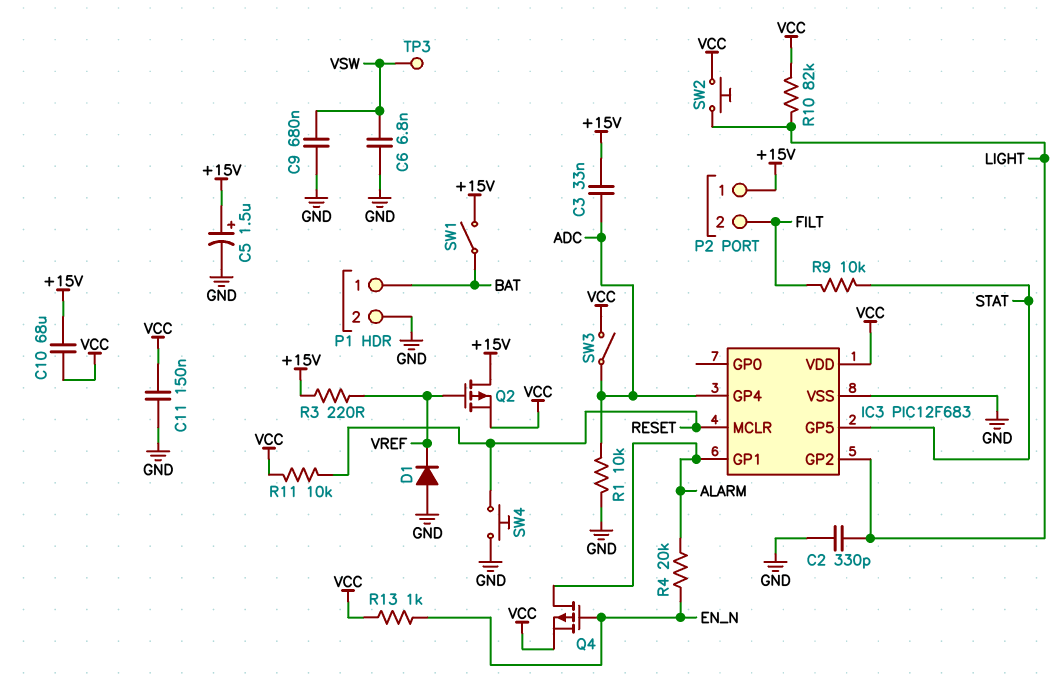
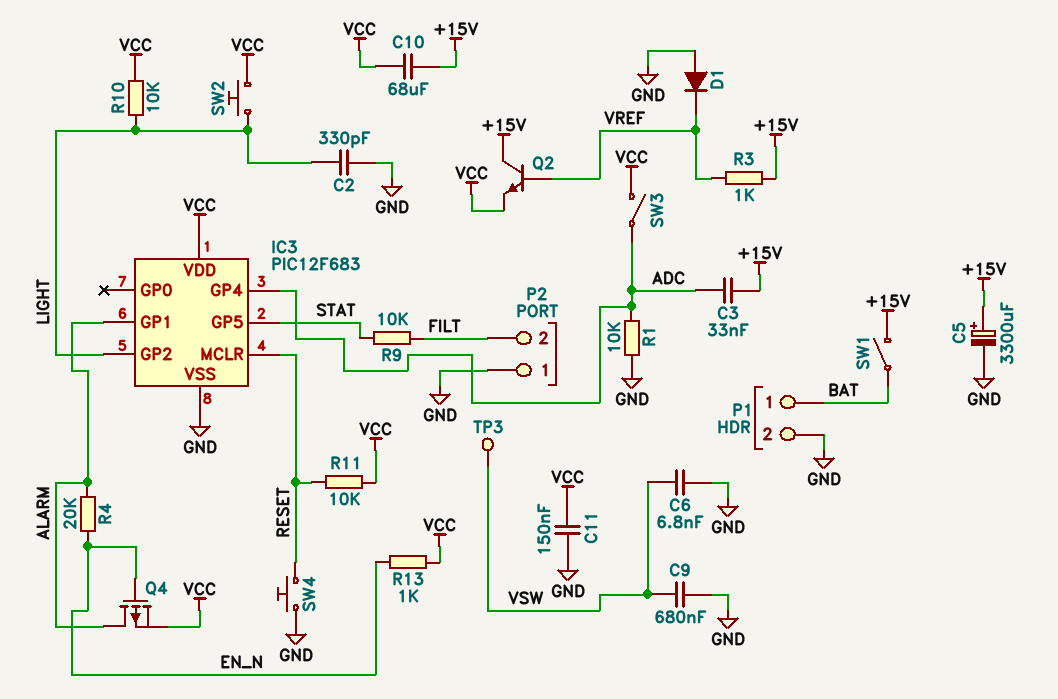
C5: 1.5uF (plus +15V, minus GND) -> 3300uF (plus +15V, minus GND)
P2 pin 1: +15V -> GND
Q2: PMOS (G VREF, D +15V, S VCC) -> NPN (B VREF, C +15V, E VCC)
R3: 220 (+15V, VREF) -> 1k (+15V, VREF)
R10: 82k (LIGHT, VCC) -> 10k (LIGHT, VCC)

